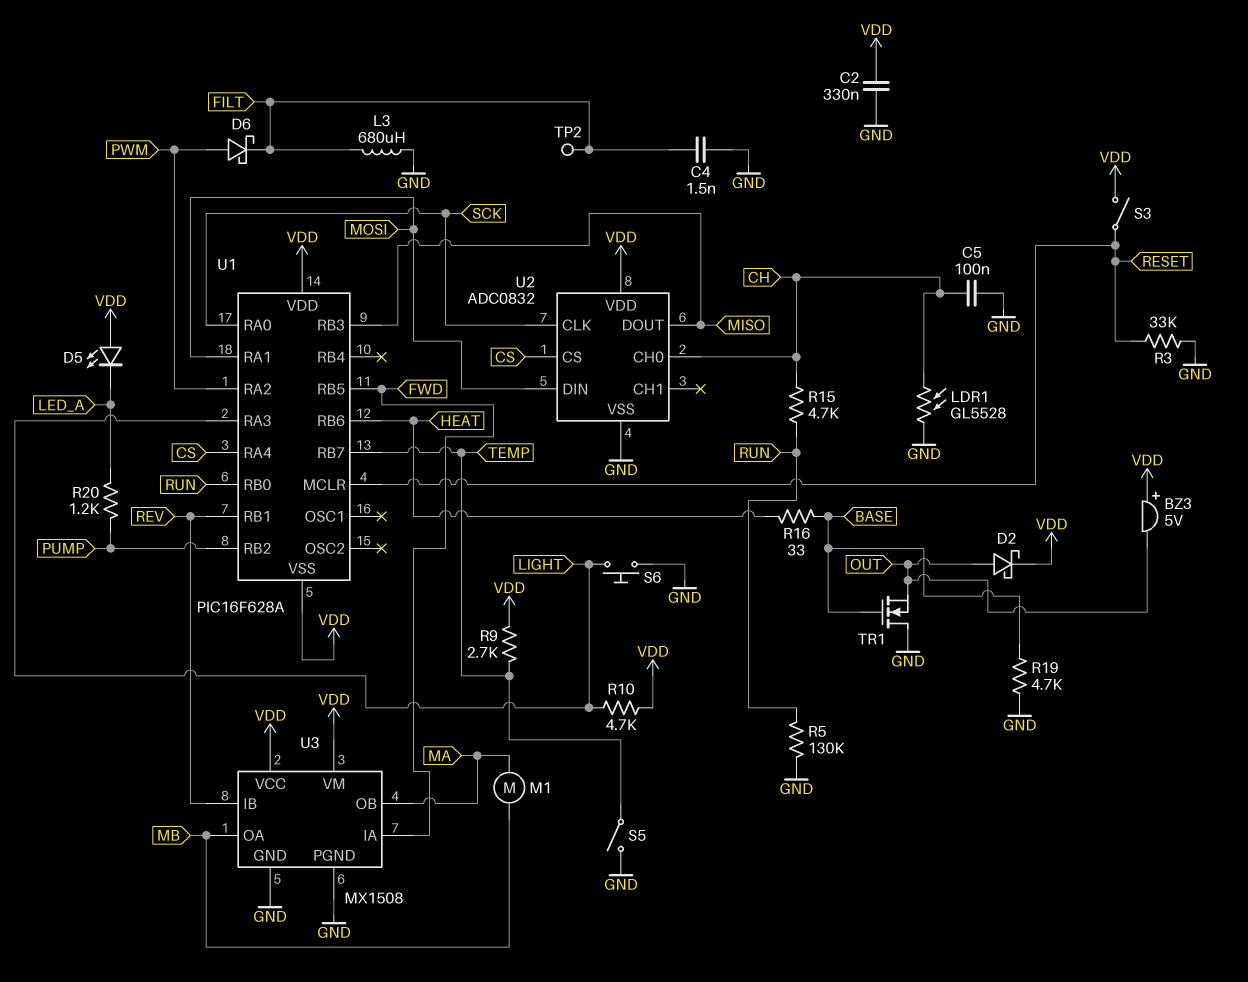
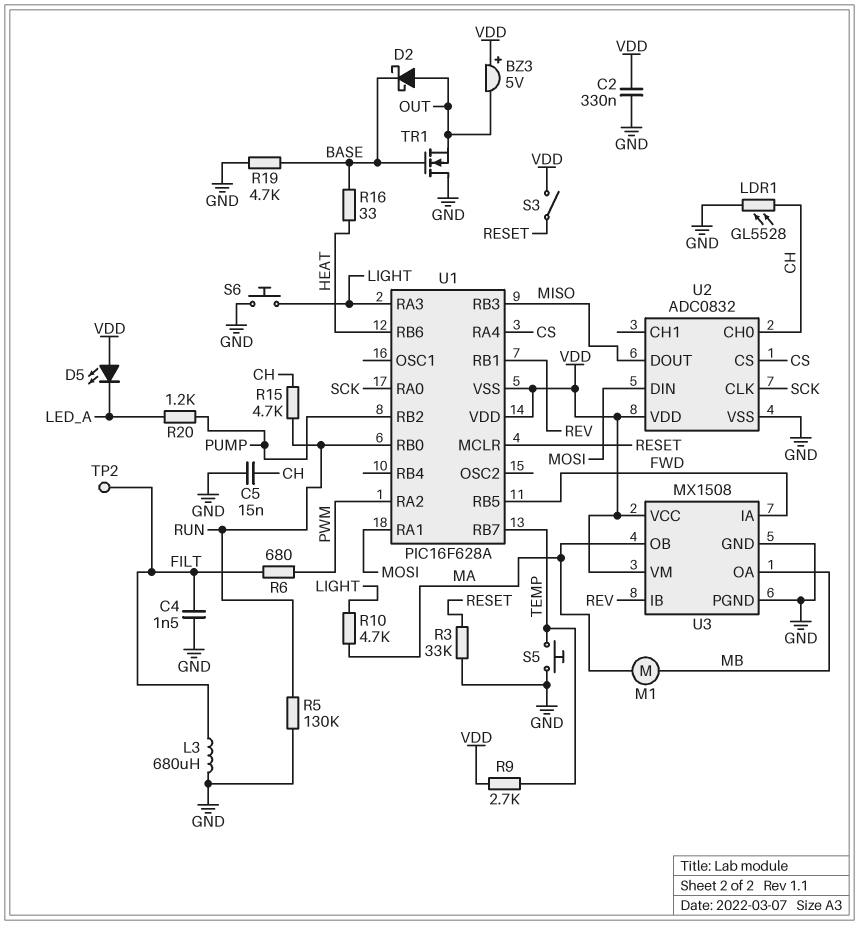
C5: 100nF (CH, GND) -> 15nF (CH, GND)
D2: schottky (A OUT, K VDD) -> schottky (A OUT, K BASE)
D6: schottky (A PWM, K FILT) -> none
R6: none -> 680 (FILT, PWM)
R10: 4.7k (LIGHT, VDD) -> 4.7k (LIGHT, MA)
S5: switch (GND, TEMP) -> button (GND, TEMP)

